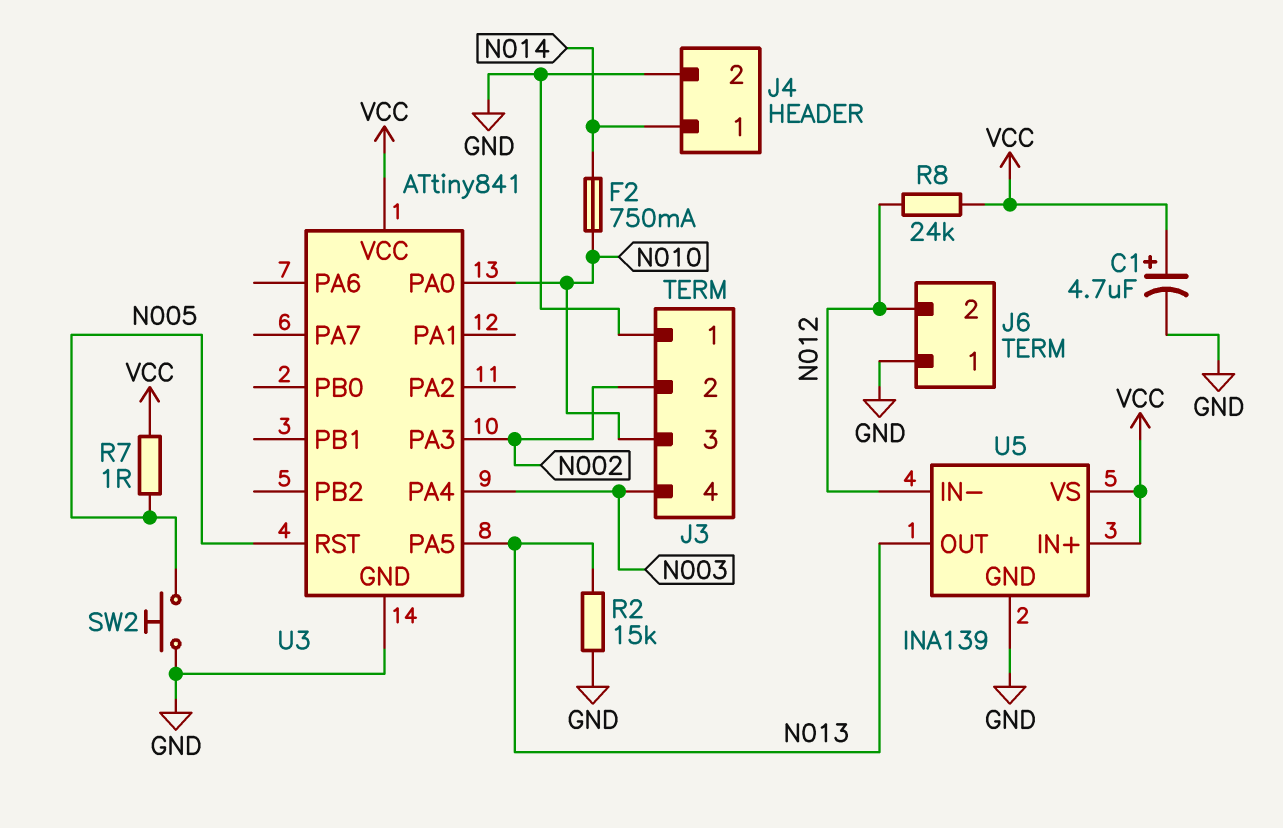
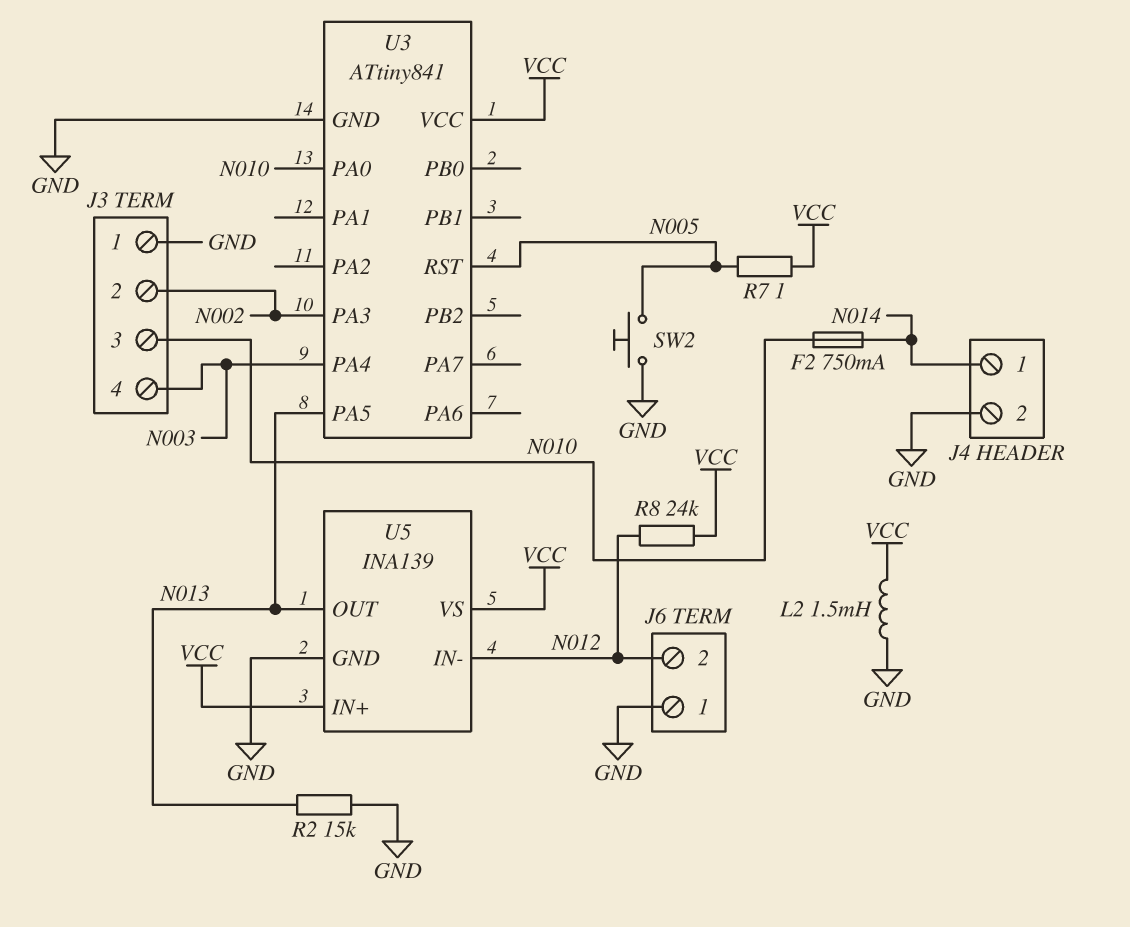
C1: 4.7uF (plus VCC, minus GND) -> none
L2: none -> 1.5mH (GND, VCC)

